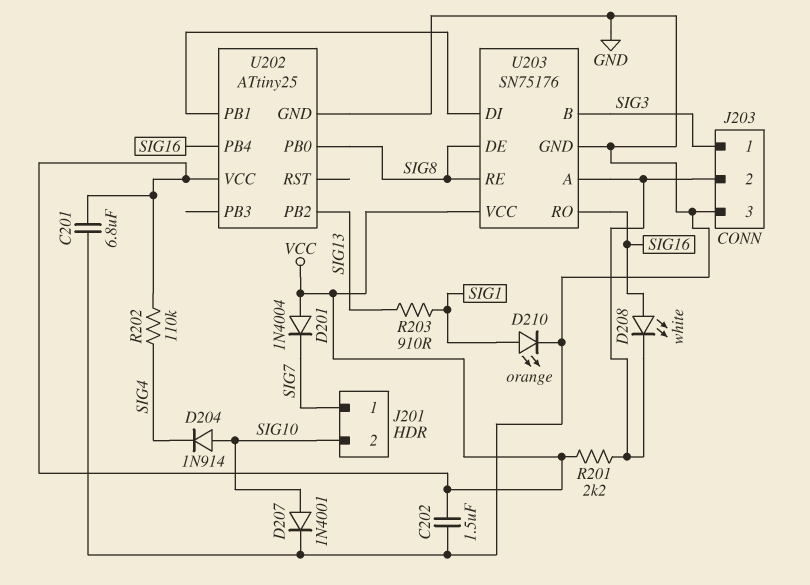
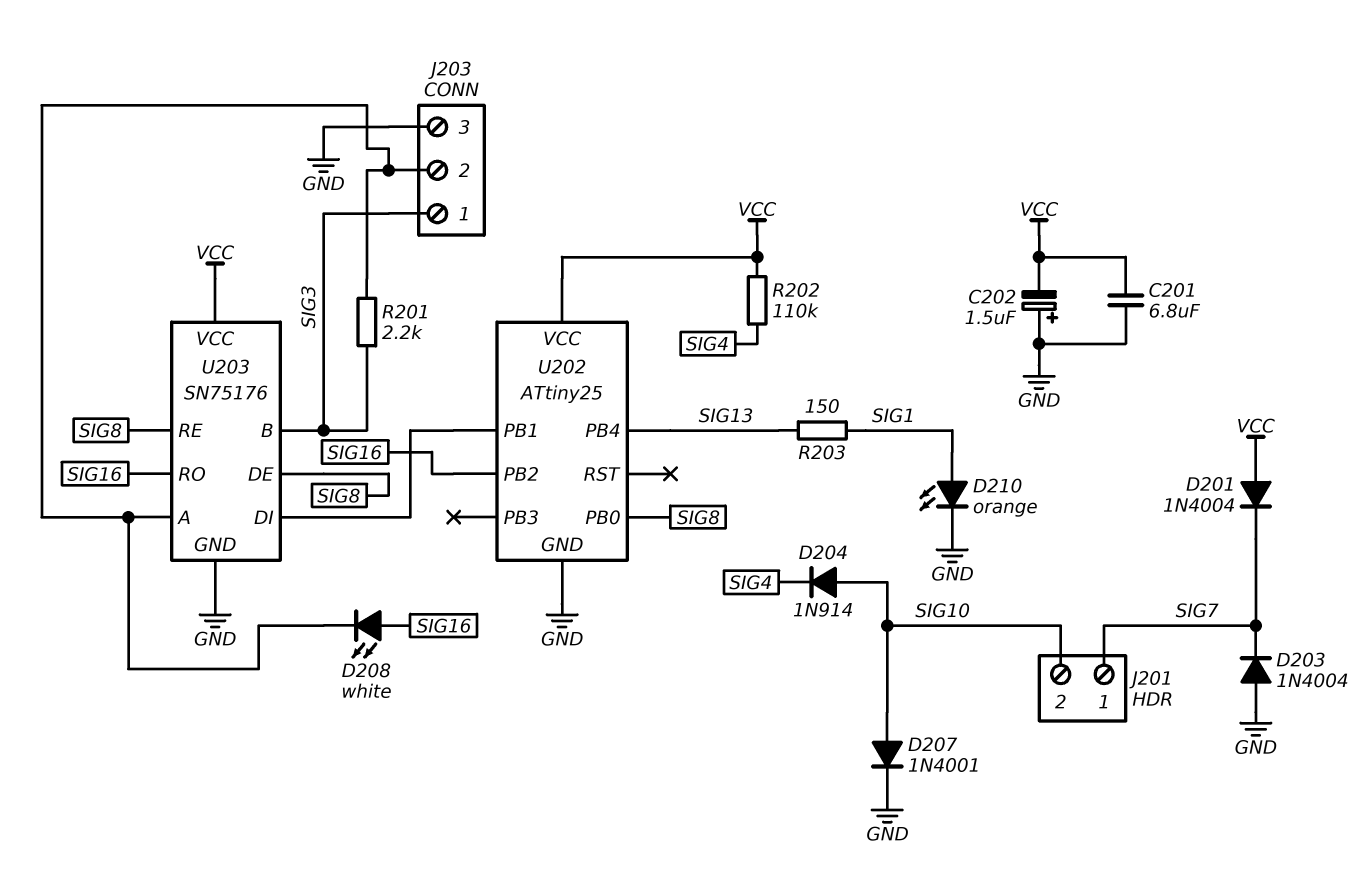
C202: 1.5uF (GND, VCC) -> 1.5uF (plus GND, minus VCC)
D203: none -> diode 1N4004 (A GND, K SIG7)
R201: 2.2k (J203/2, VCC) -> 2.2k (J203/2, SIG3)
R203: 910 (SIG1, SIG13) -> 150 (SIG1, SIG13)
U202 pin PB2: SIG13 -> SIG16
U202 pin PB4: SIG16 -> SIG13

